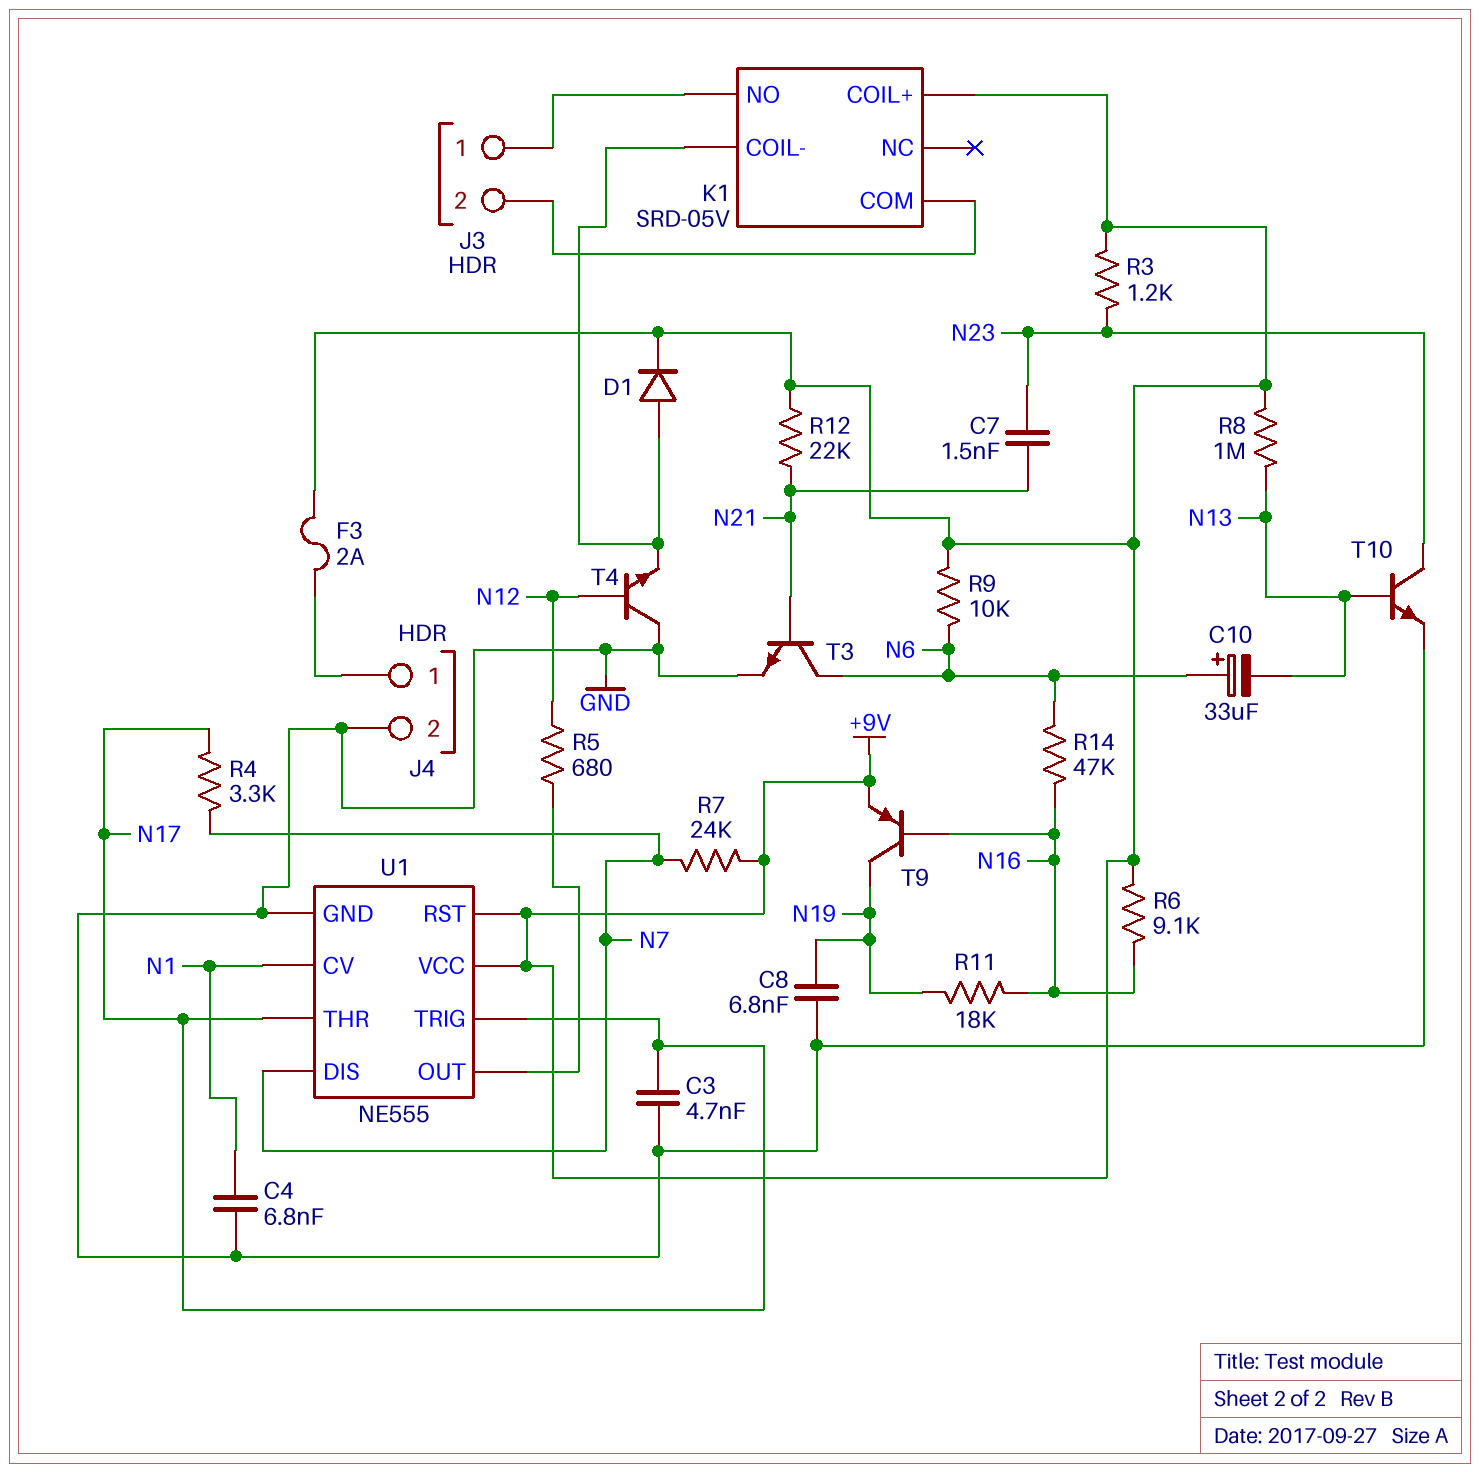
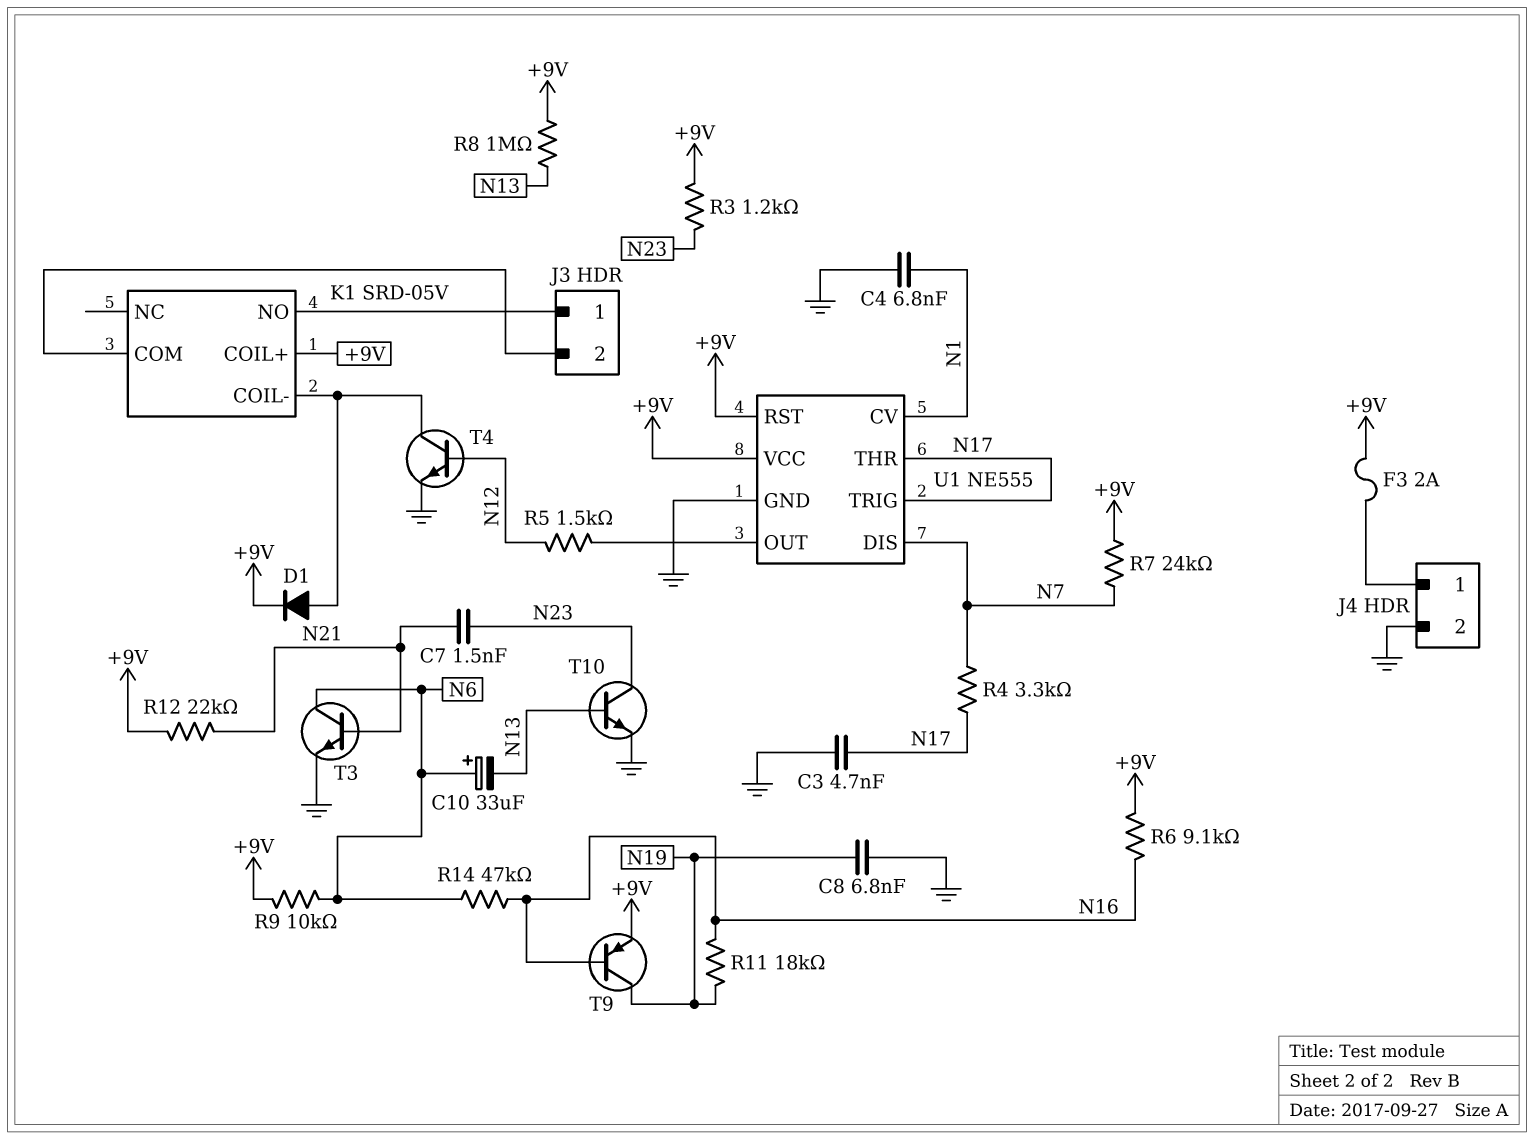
R5: 680 (N12, U1/OUT) -> 1.5k (N12, U1/OUT)
T4: NPN (B N12, C GND, E K1/COIL-) -> NPN (B N12, C K1/COIL-, E GND)

